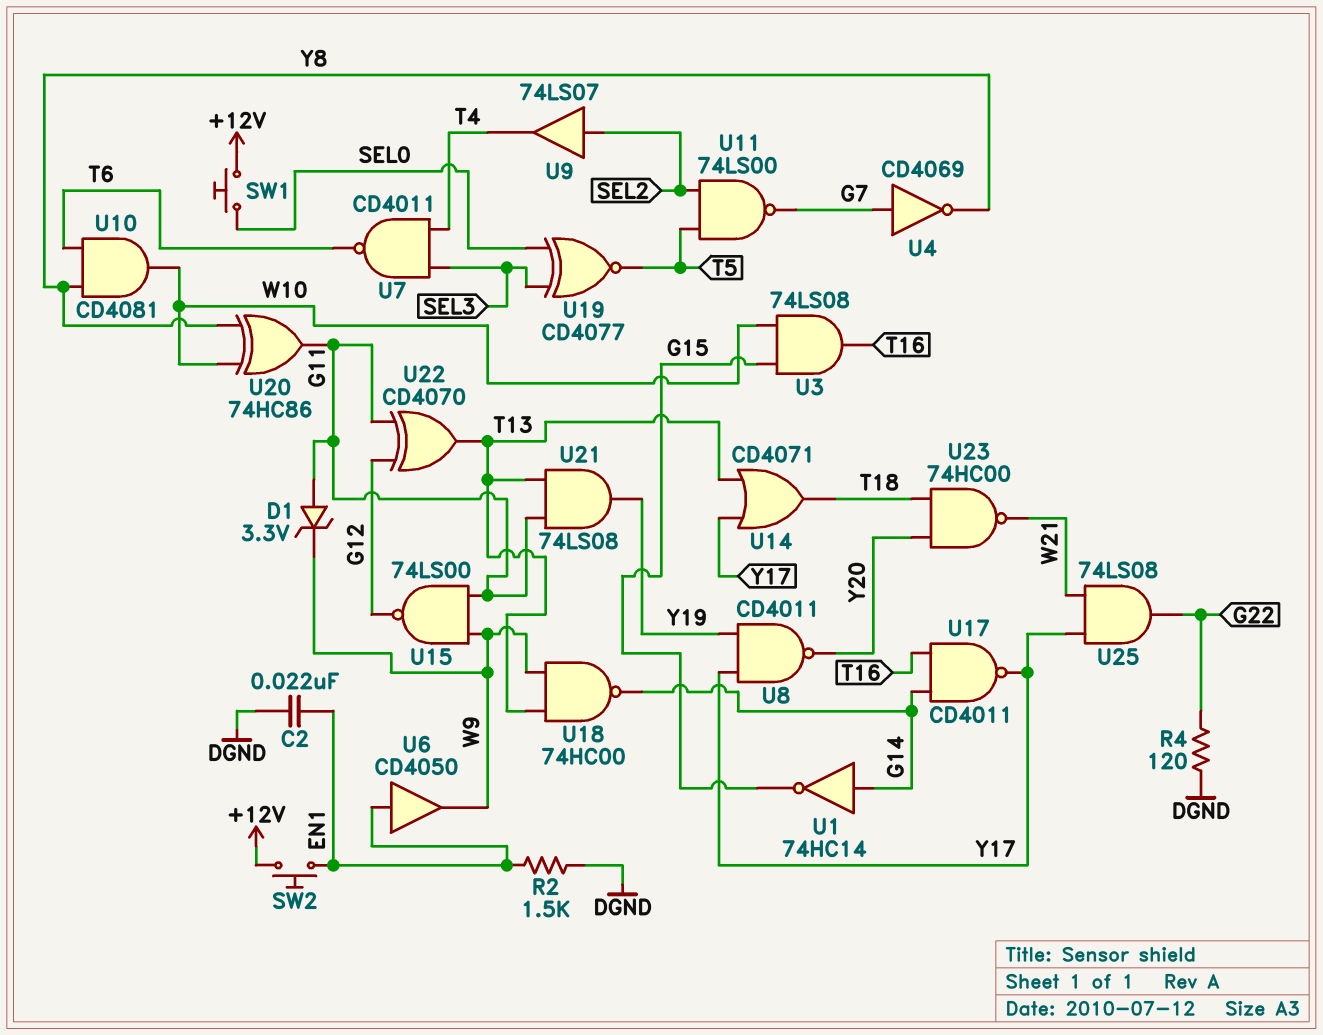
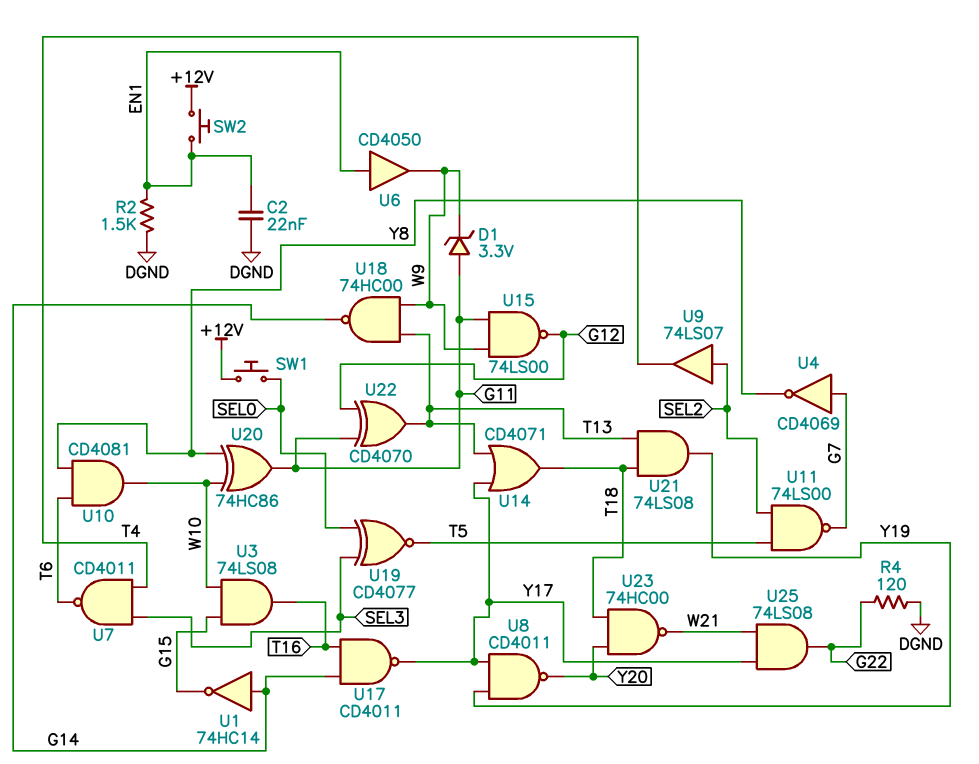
U21: AND 74LS08 (in G11, in T13, out Y19) -> AND 74LS08 (in T13, in T18, out Y19)

